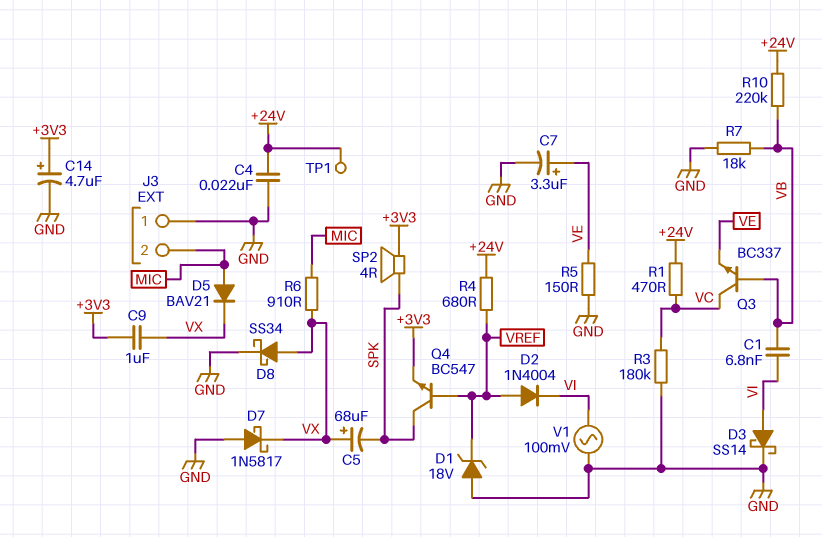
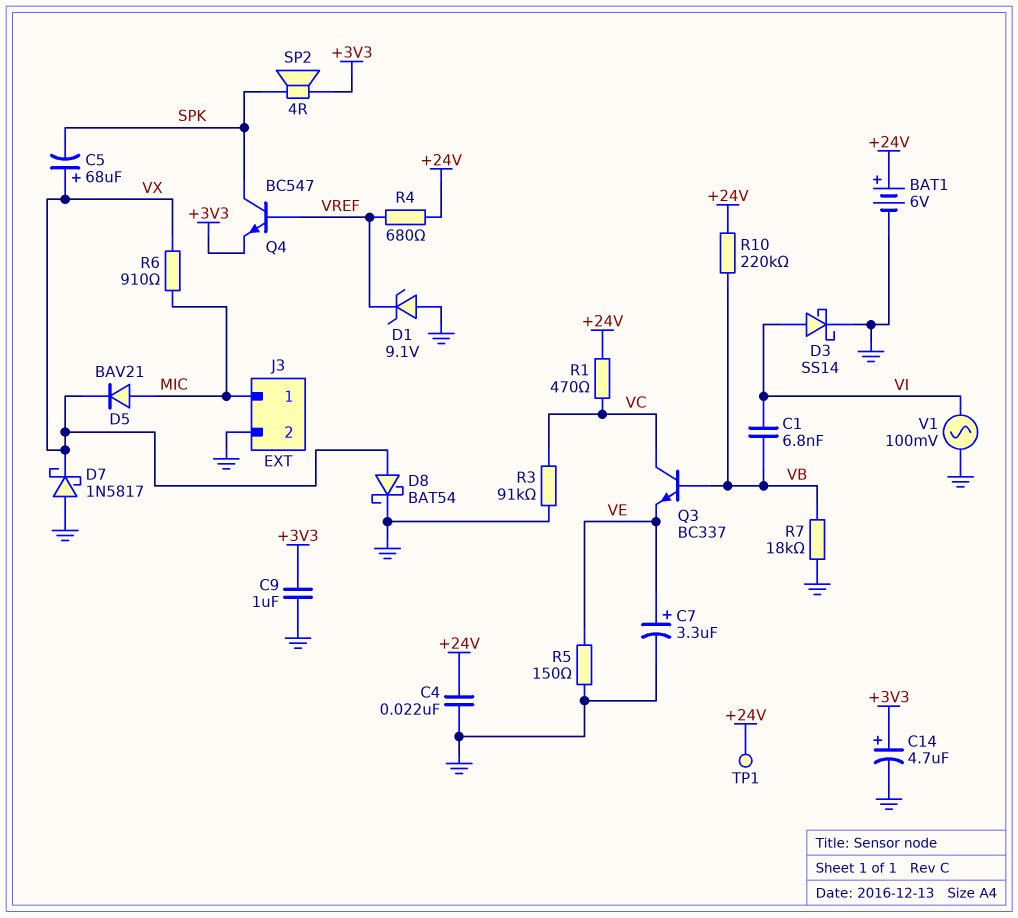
BAT1: none -> 6V (plus +24V, minus GND)
C9: 1uF (+3V3, VX) -> 1uF (+3V3, GND)
D1: zener 18V (A GND, K VREF) -> zener 9.1V (A GND, K VREF)
D2: diode 1N4004 (A VREF, K VI) -> none
D8: schottky SS34 (A VX, K GND) -> schottky BAT54 (A VX, K GND)
J3 pin 1: GND -> MIC
J3 pin 2: MIC -> GND
R3: 180k (GND, VC) -> 91k (GND, VC)

